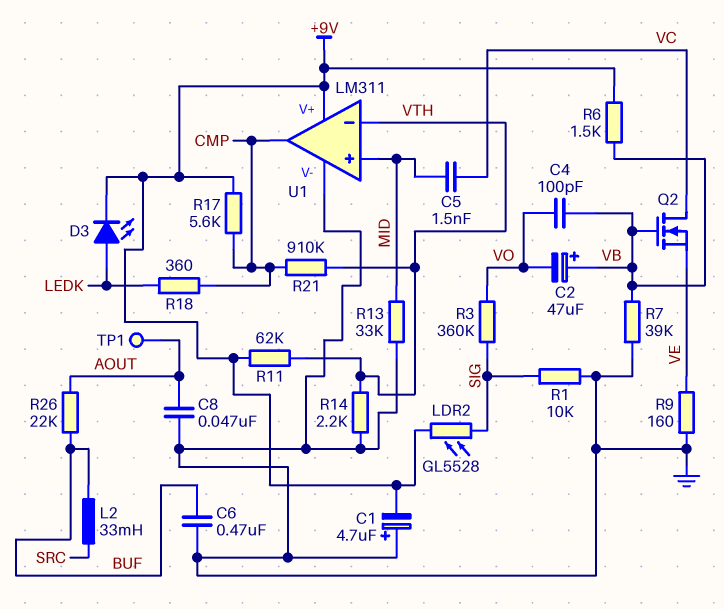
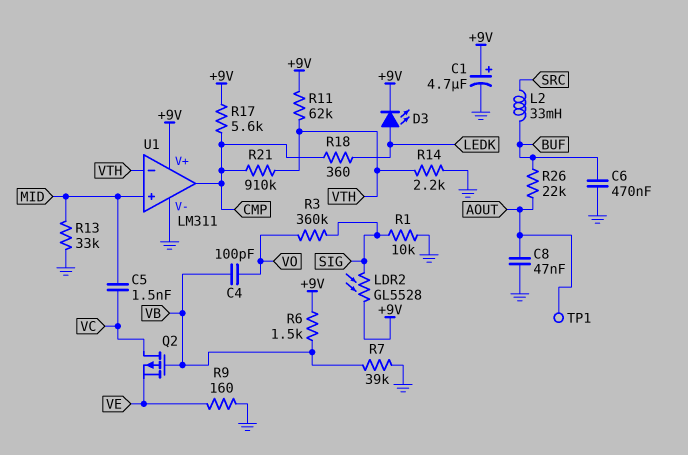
C1: 4.7uF (plus GND, minus +9V) -> 4.7uF (plus +9V, minus GND)
C2: 47uF (plus VB, minus VO) -> none
Q2: NMOS (G VB, D VC, S VE) -> PMOS (G VB, D VC, S VE)

